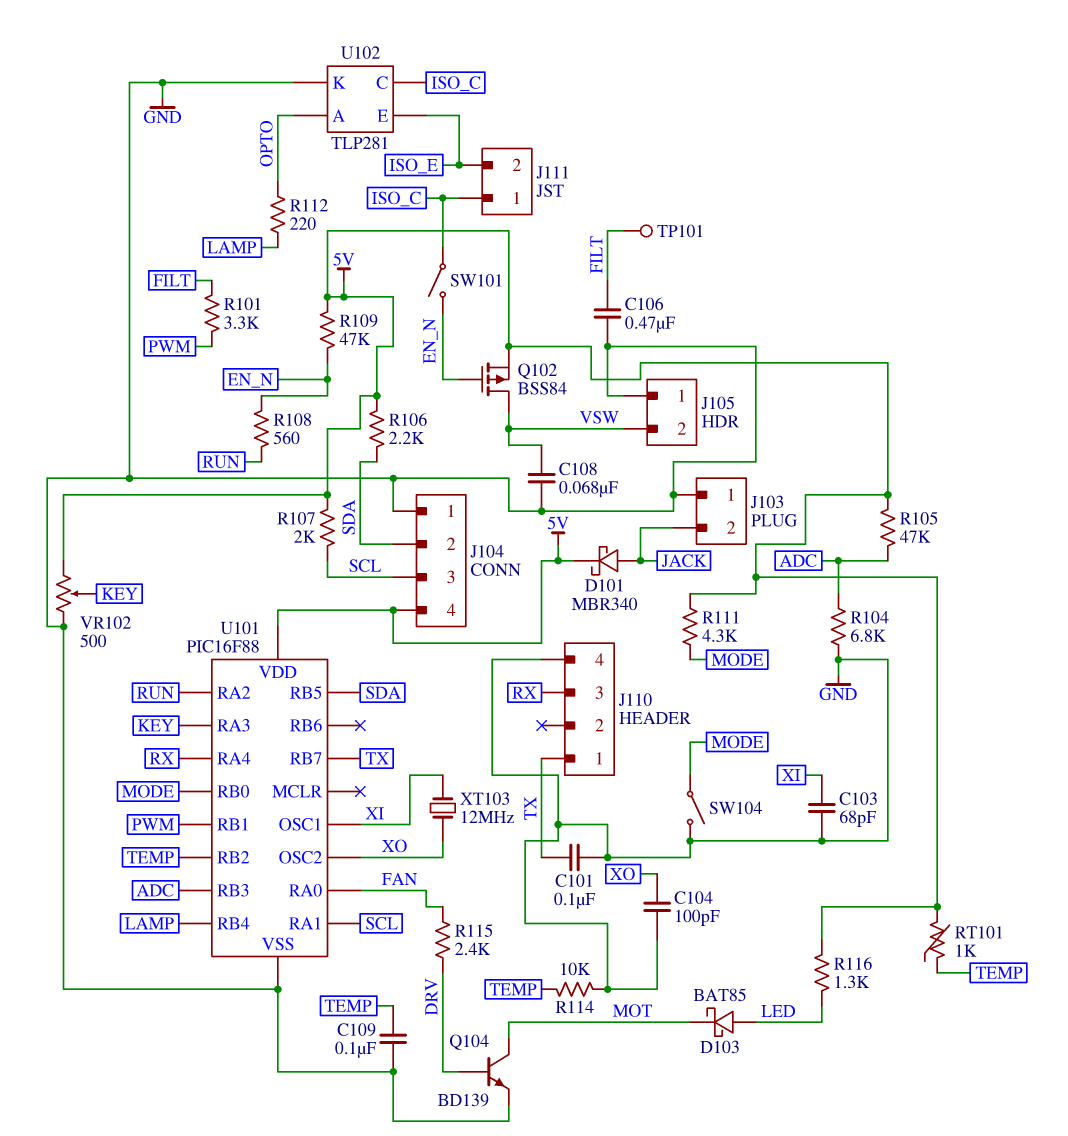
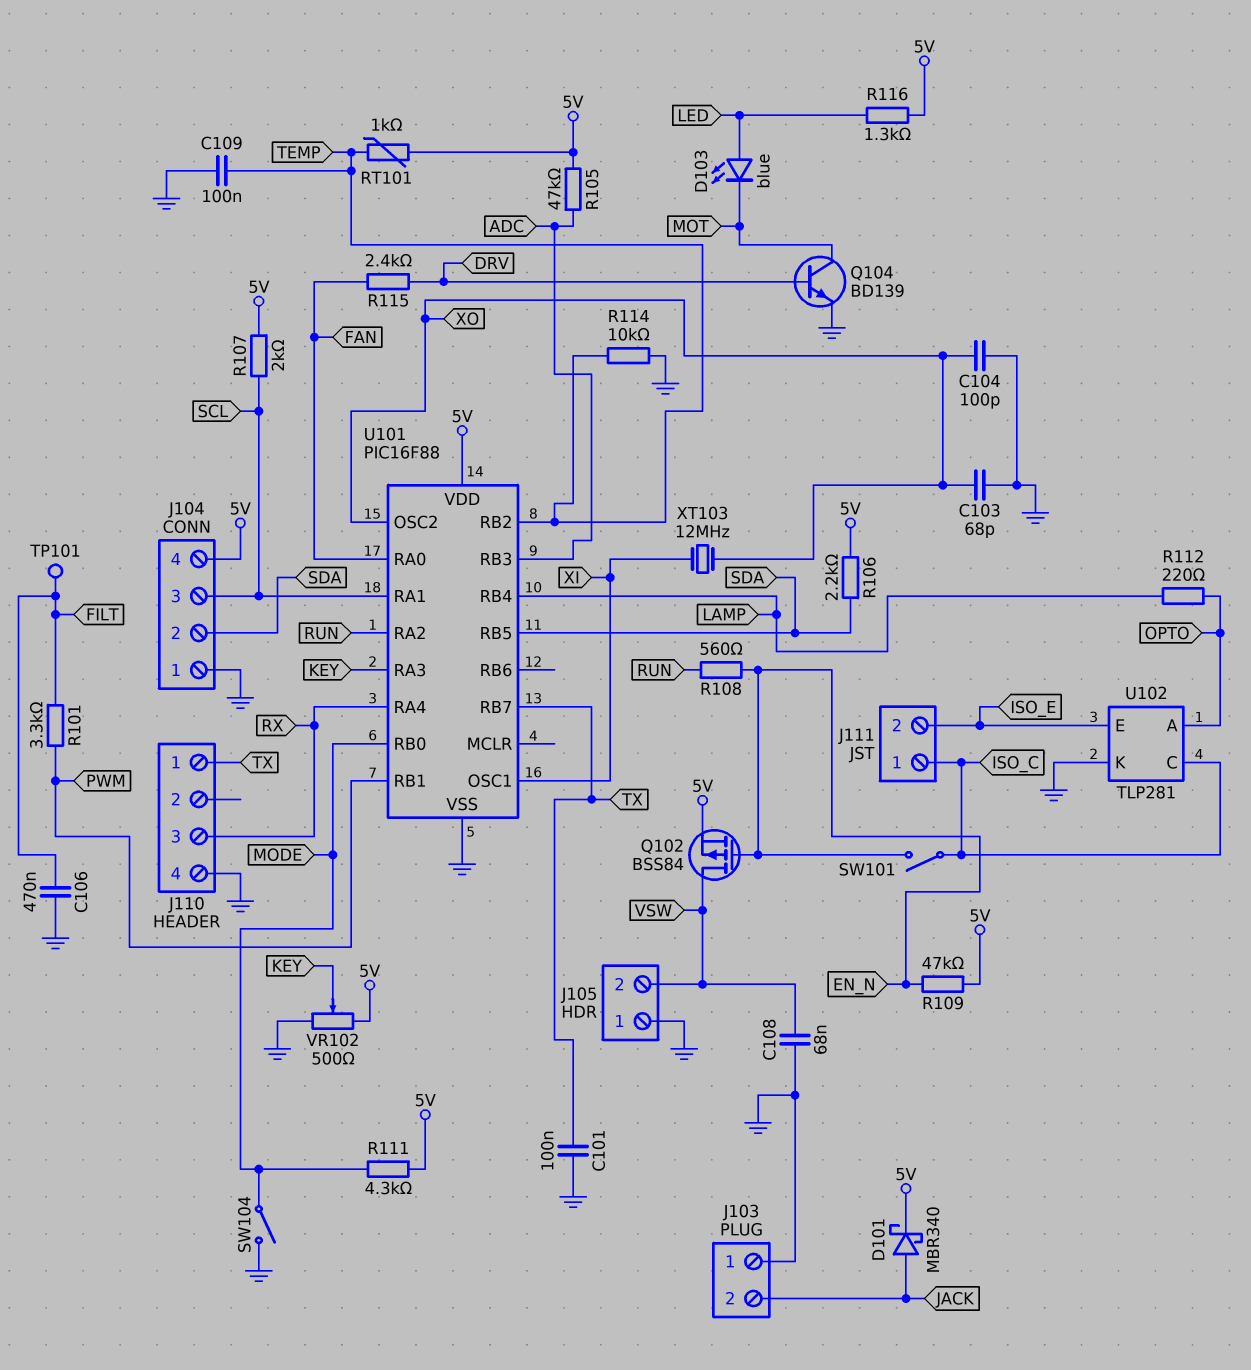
C103: 68pF (GND, XI) -> 68pF (GND, XO)
D103: schottky BAT85 (A LED, K MOT) -> LED blue (A LED, K MOT)
R104: 6.8k (ADC, GND) -> none

